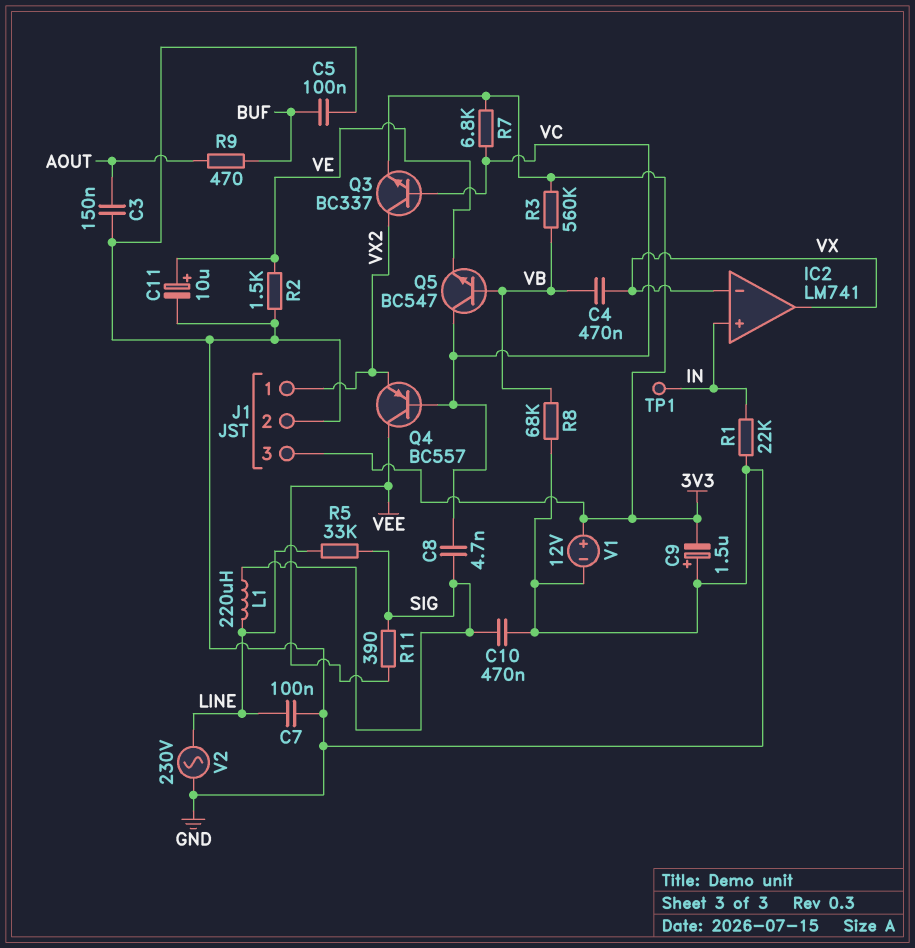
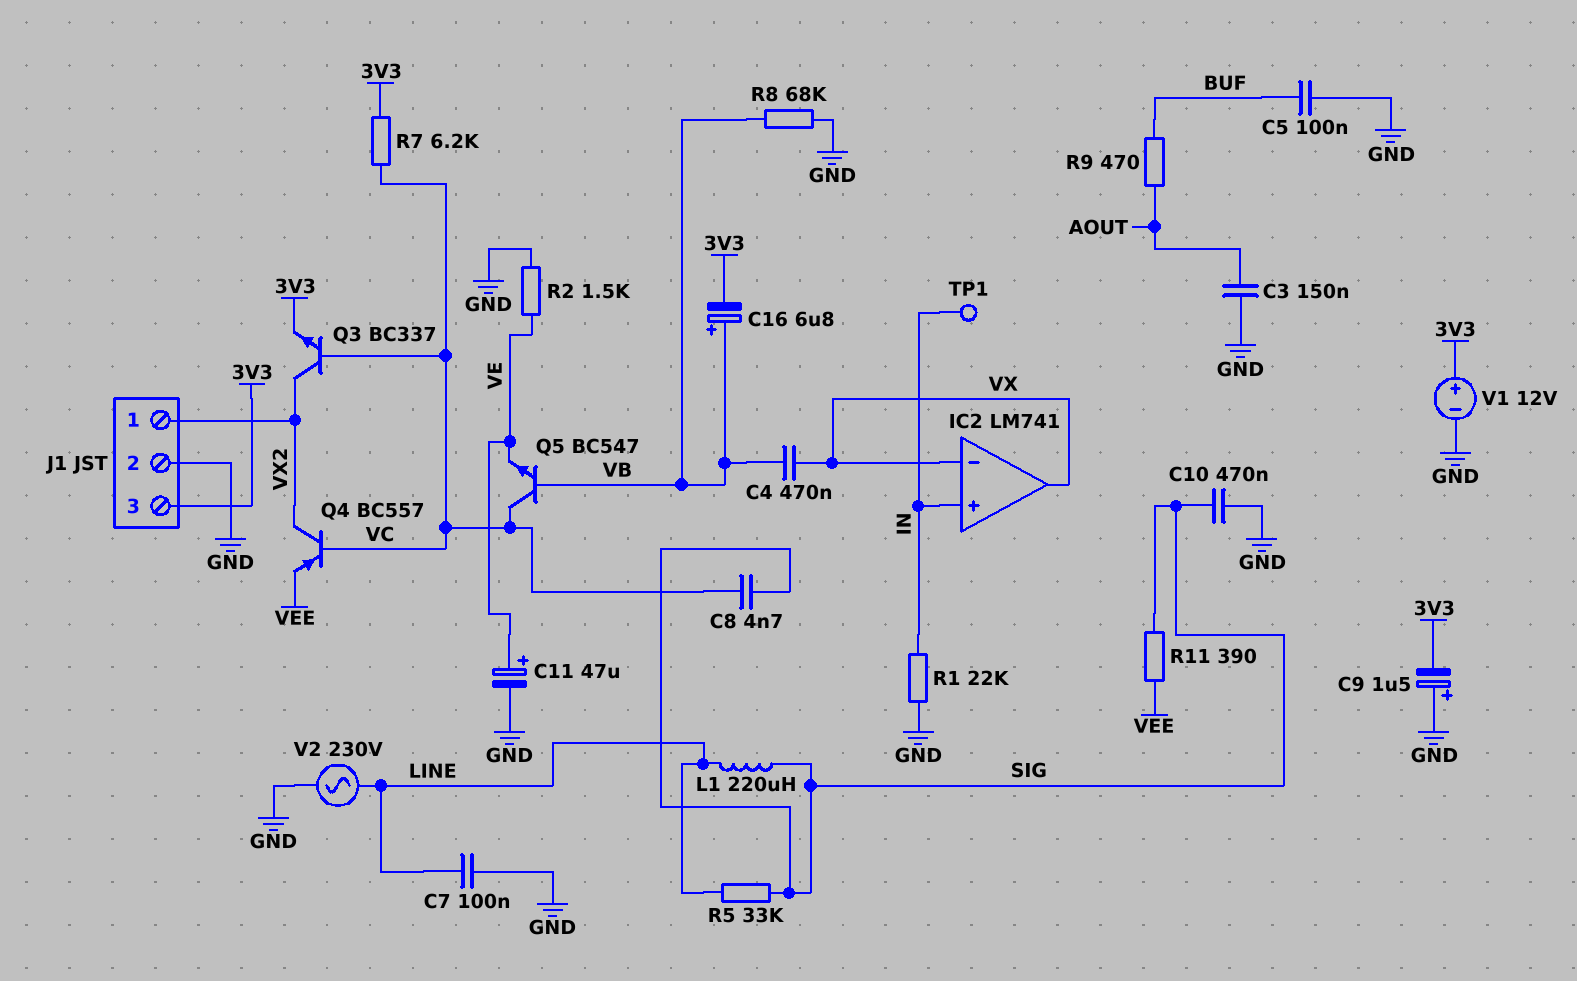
C11: 10uF (plus VE, minus GND) -> 47uF (plus VE, minus GND)
C16: none -> 6.8uF (plus VB, minus 3V3)
Q4: PNP BC557 (B VC, C VEE, E VX2) -> PNP BC557 (B VC, C VX2, E VEE)
R3: 560k (3V3, VB) -> none
R7: 6.8k (3V3, VC) -> 6.2k (3V3, VC)

